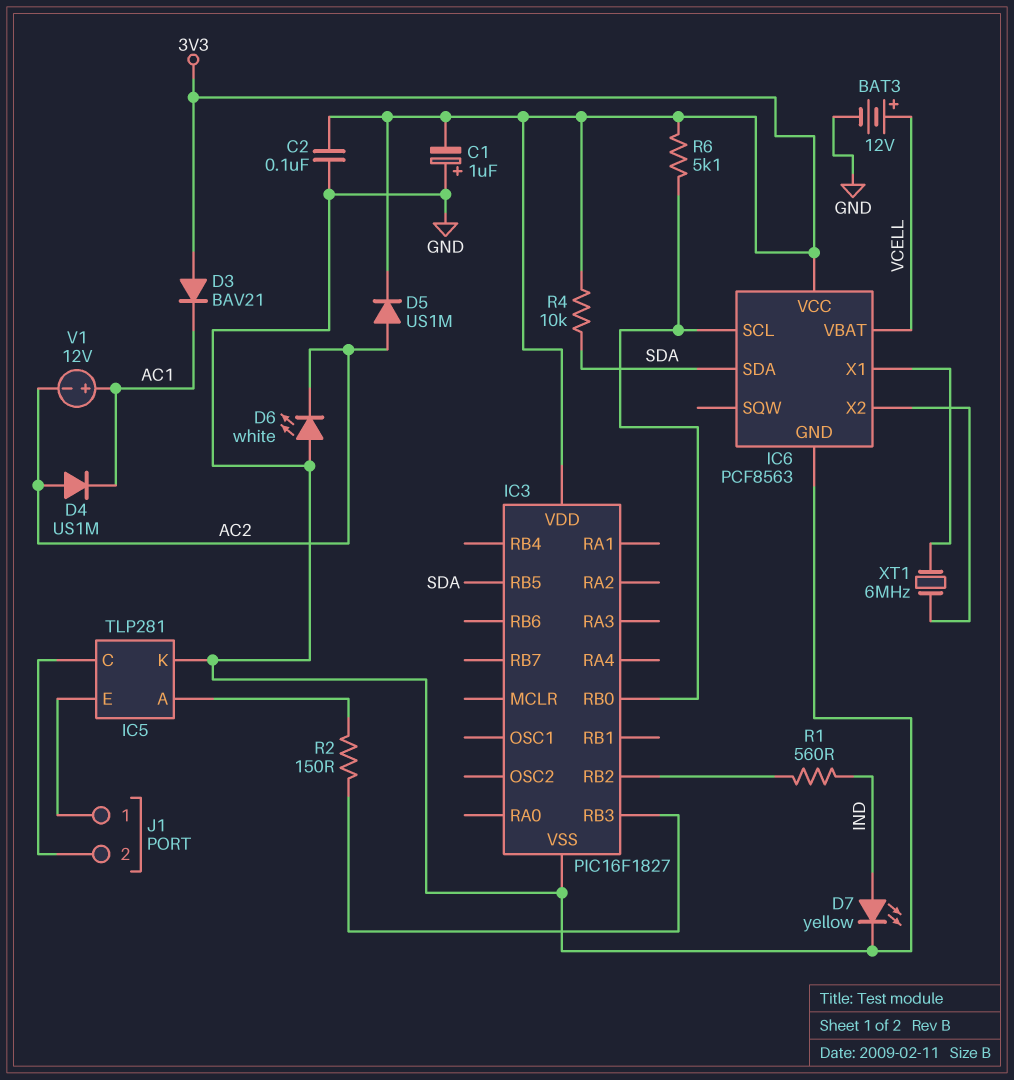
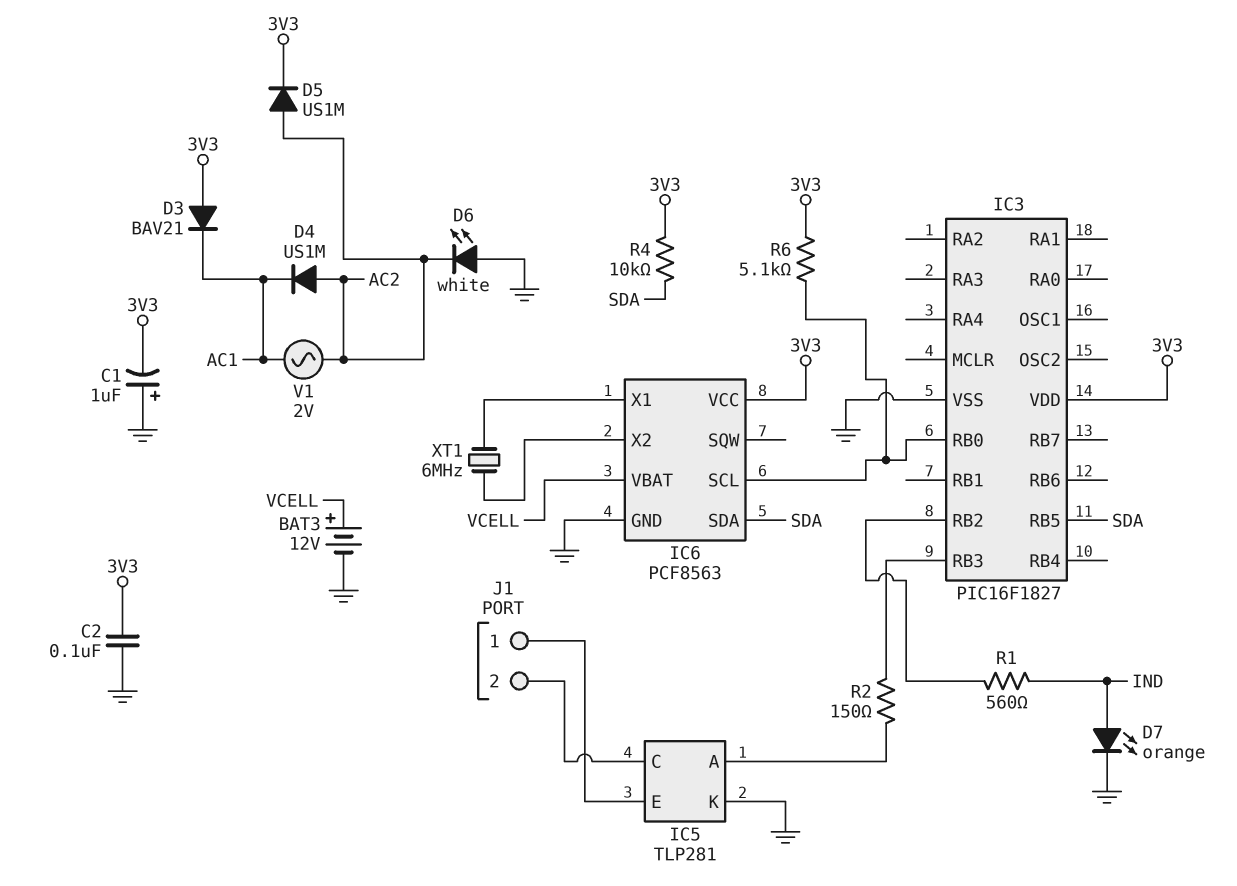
D7: LED yellow (A IND, K GND) -> LED orange (A IND, K GND)
V1: 12V (plus AC1, minus AC2) -> AC 2V (AC1, AC2)

